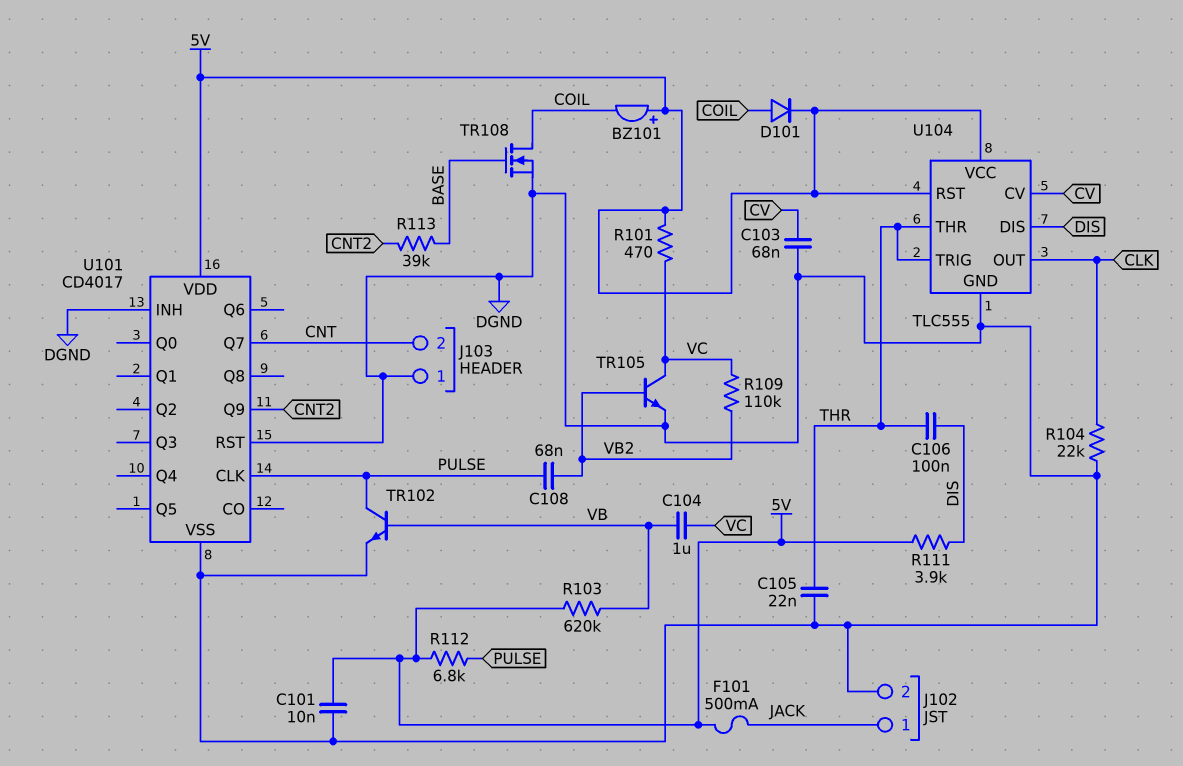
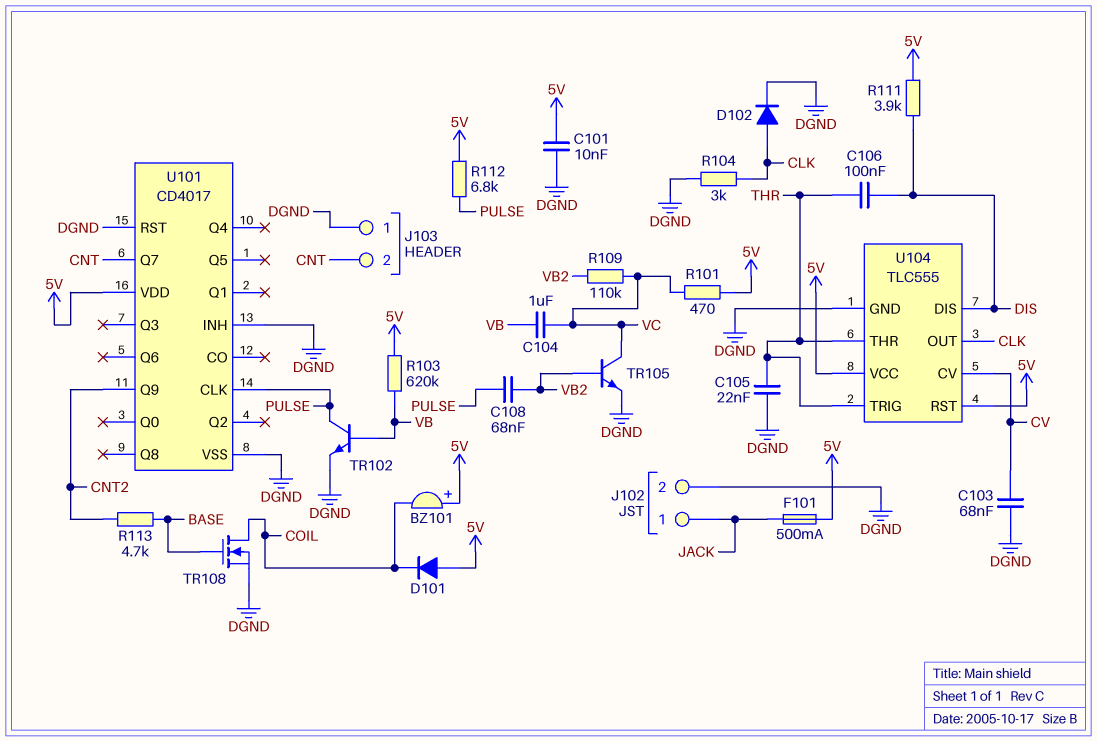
D101: diode (A COIL, K 5V) -> diode (A 5V, K COIL)
D102: none -> diode (A CLK, K DGND)
R104: 22k (CLK, DGND) -> 3k (CLK, DGND)
R113: 39k (BASE, CNT2) -> 4.7k (BASE, CNT2)

